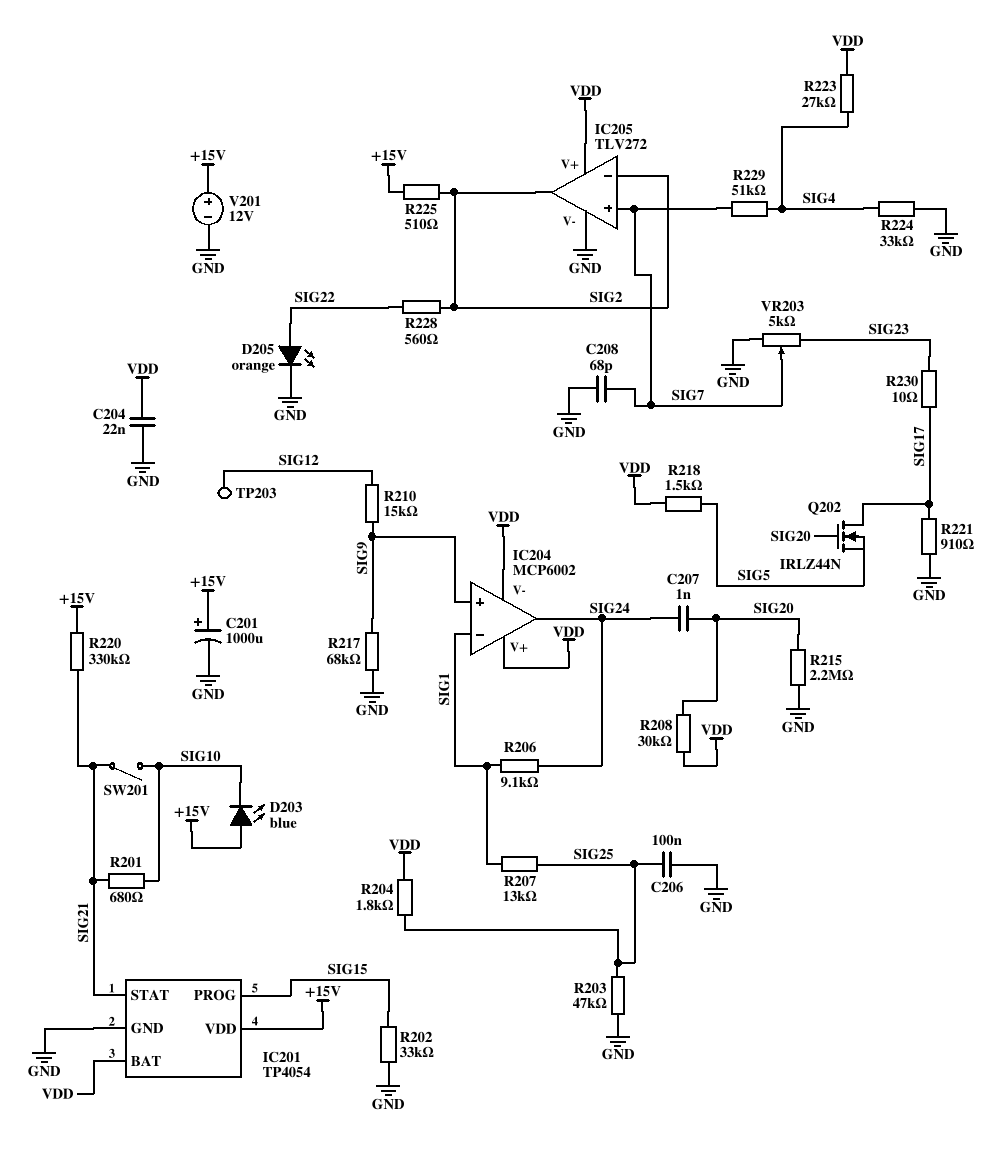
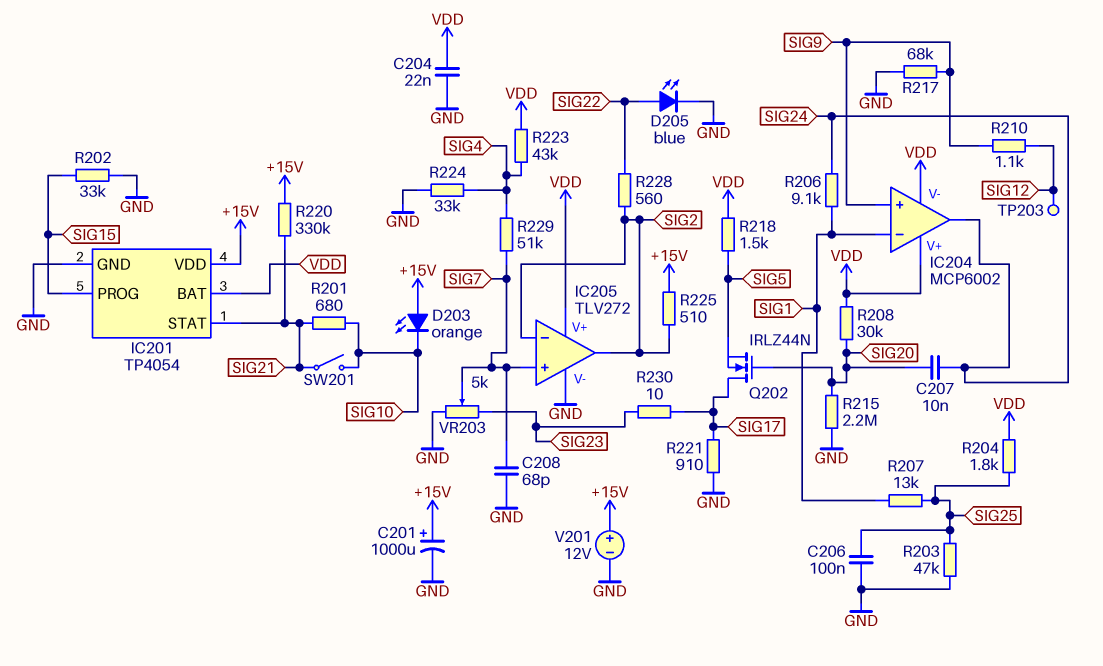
C207: 1nF (SIG20, SIG24) -> 10nF (SIG20, SIG24)
D203: LED blue (A +15V, K SIG10) -> LED orange (A +15V, K SIG10)
D205: LED orange (A SIG22, K GND) -> LED blue (A SIG22, K GND)
R210: 15k (SIG9, SIG12) -> 1.1k (SIG9, SIG12)
R223: 27k (SIG4, VDD) -> 43k (SIG4, VDD)

